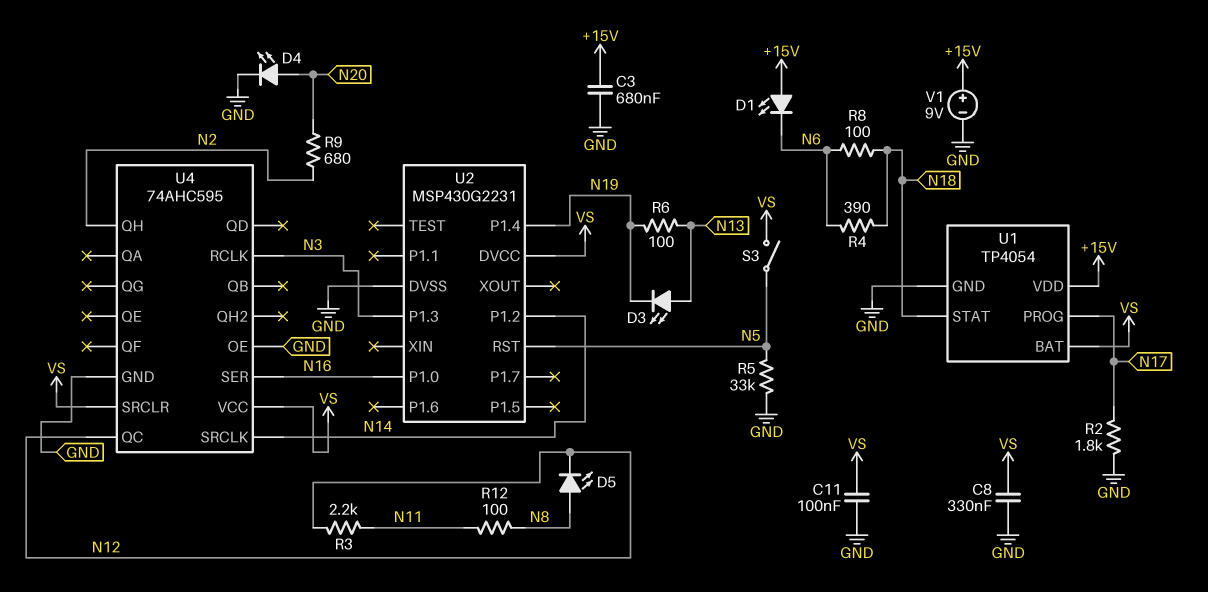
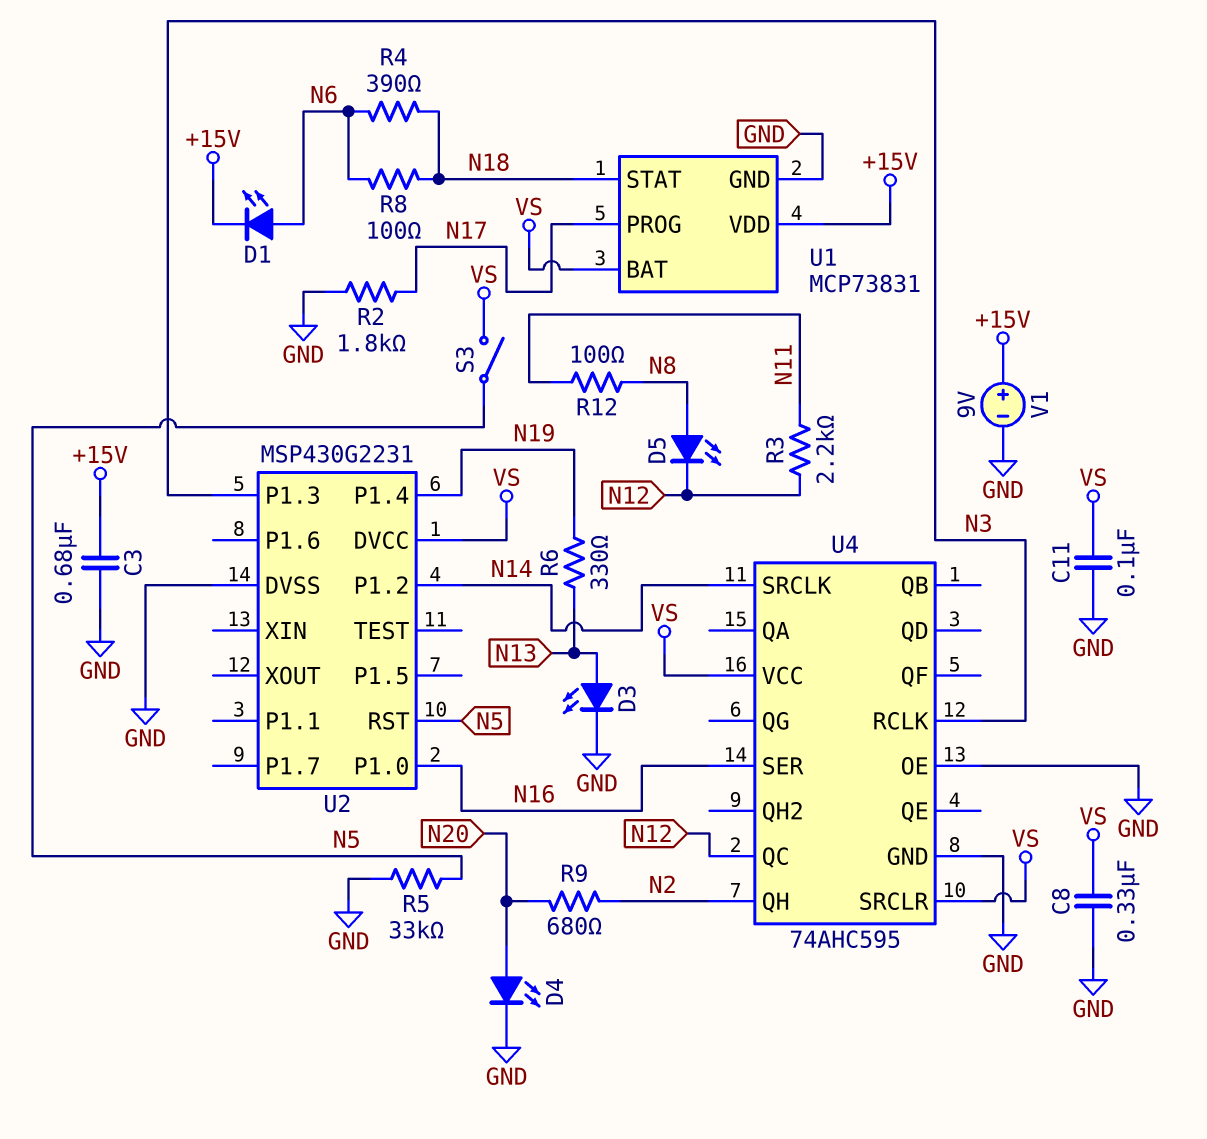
D1: LED (A +15V, K N6) -> LED (A N6, K +15V)
D3: LED (A N13, K N19) -> LED (A N13, K GND)
R6: 100 (N13, N19) -> 330 (N13, N19)
U1: TP4054 -> MCP73831

